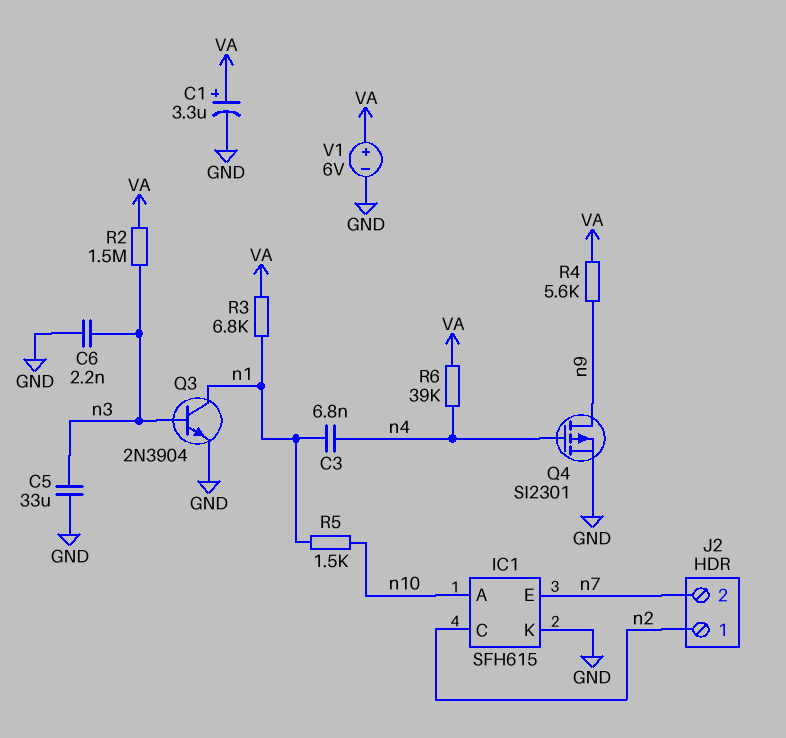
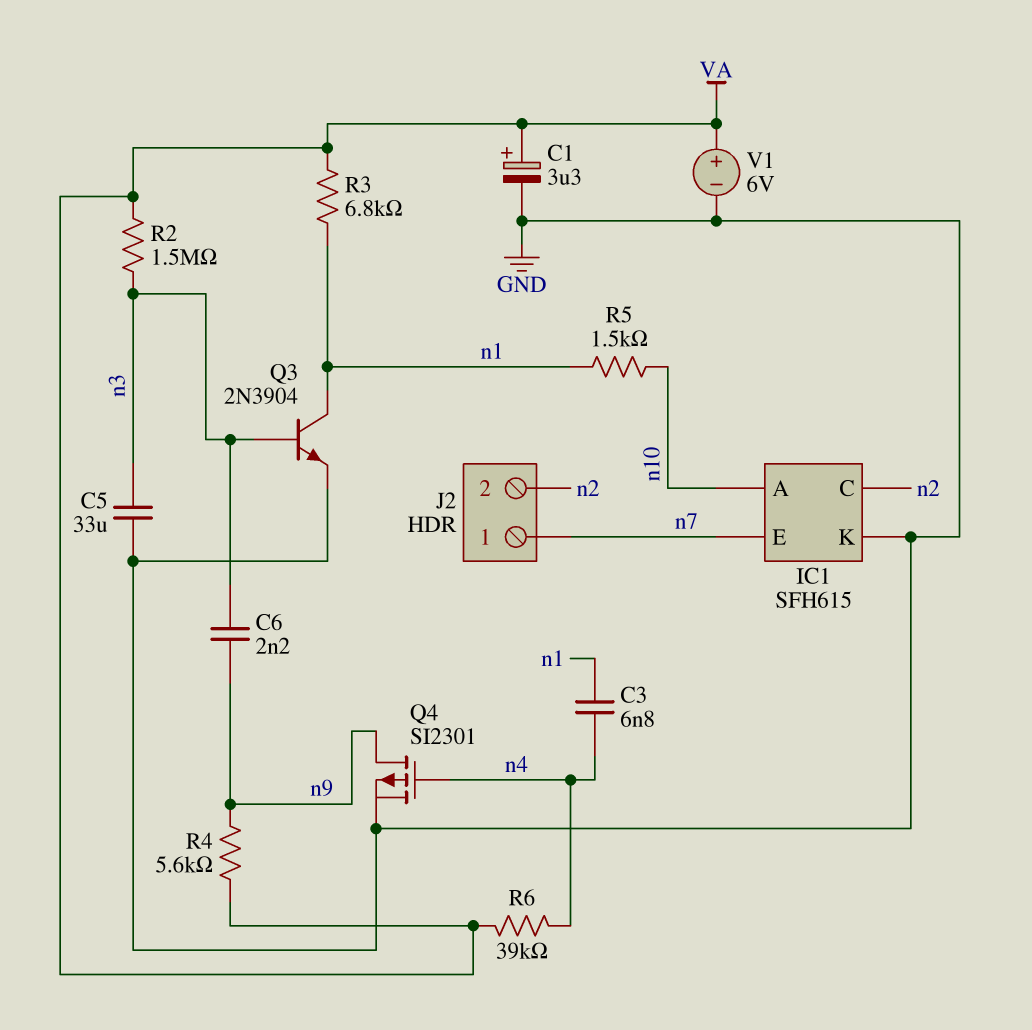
C6: 2.2nF (GND, n3) -> 2.2nF (n3, n9)
J2 pin 1: n2 -> n7
J2 pin 2: n7 -> n2

